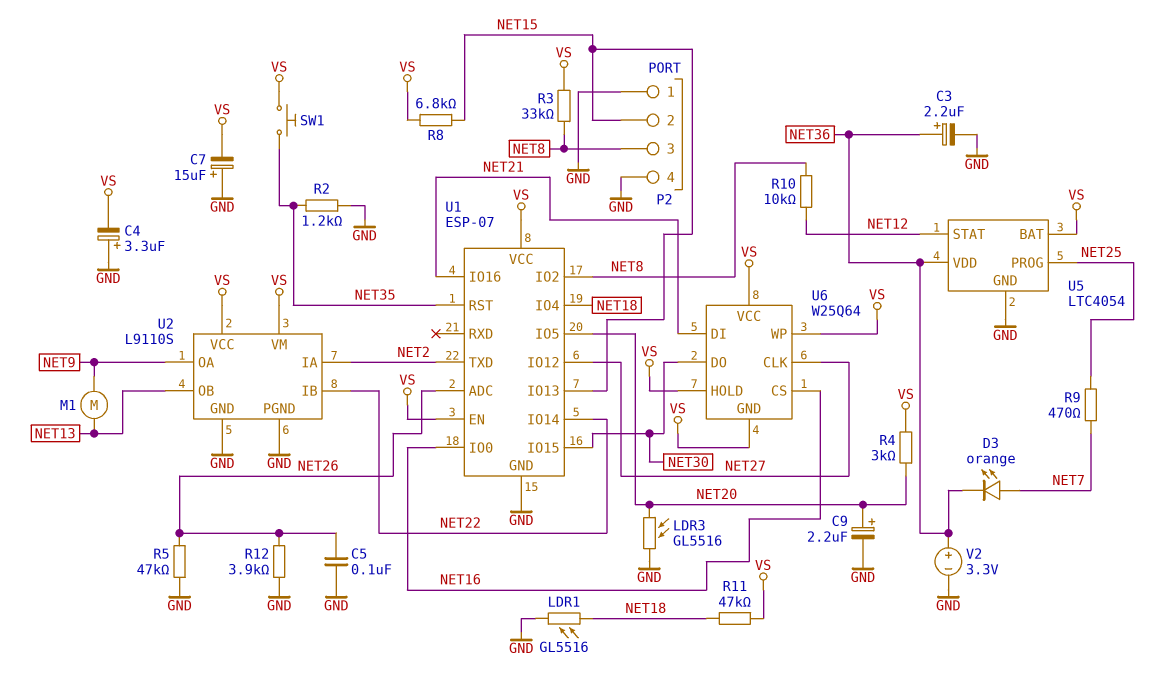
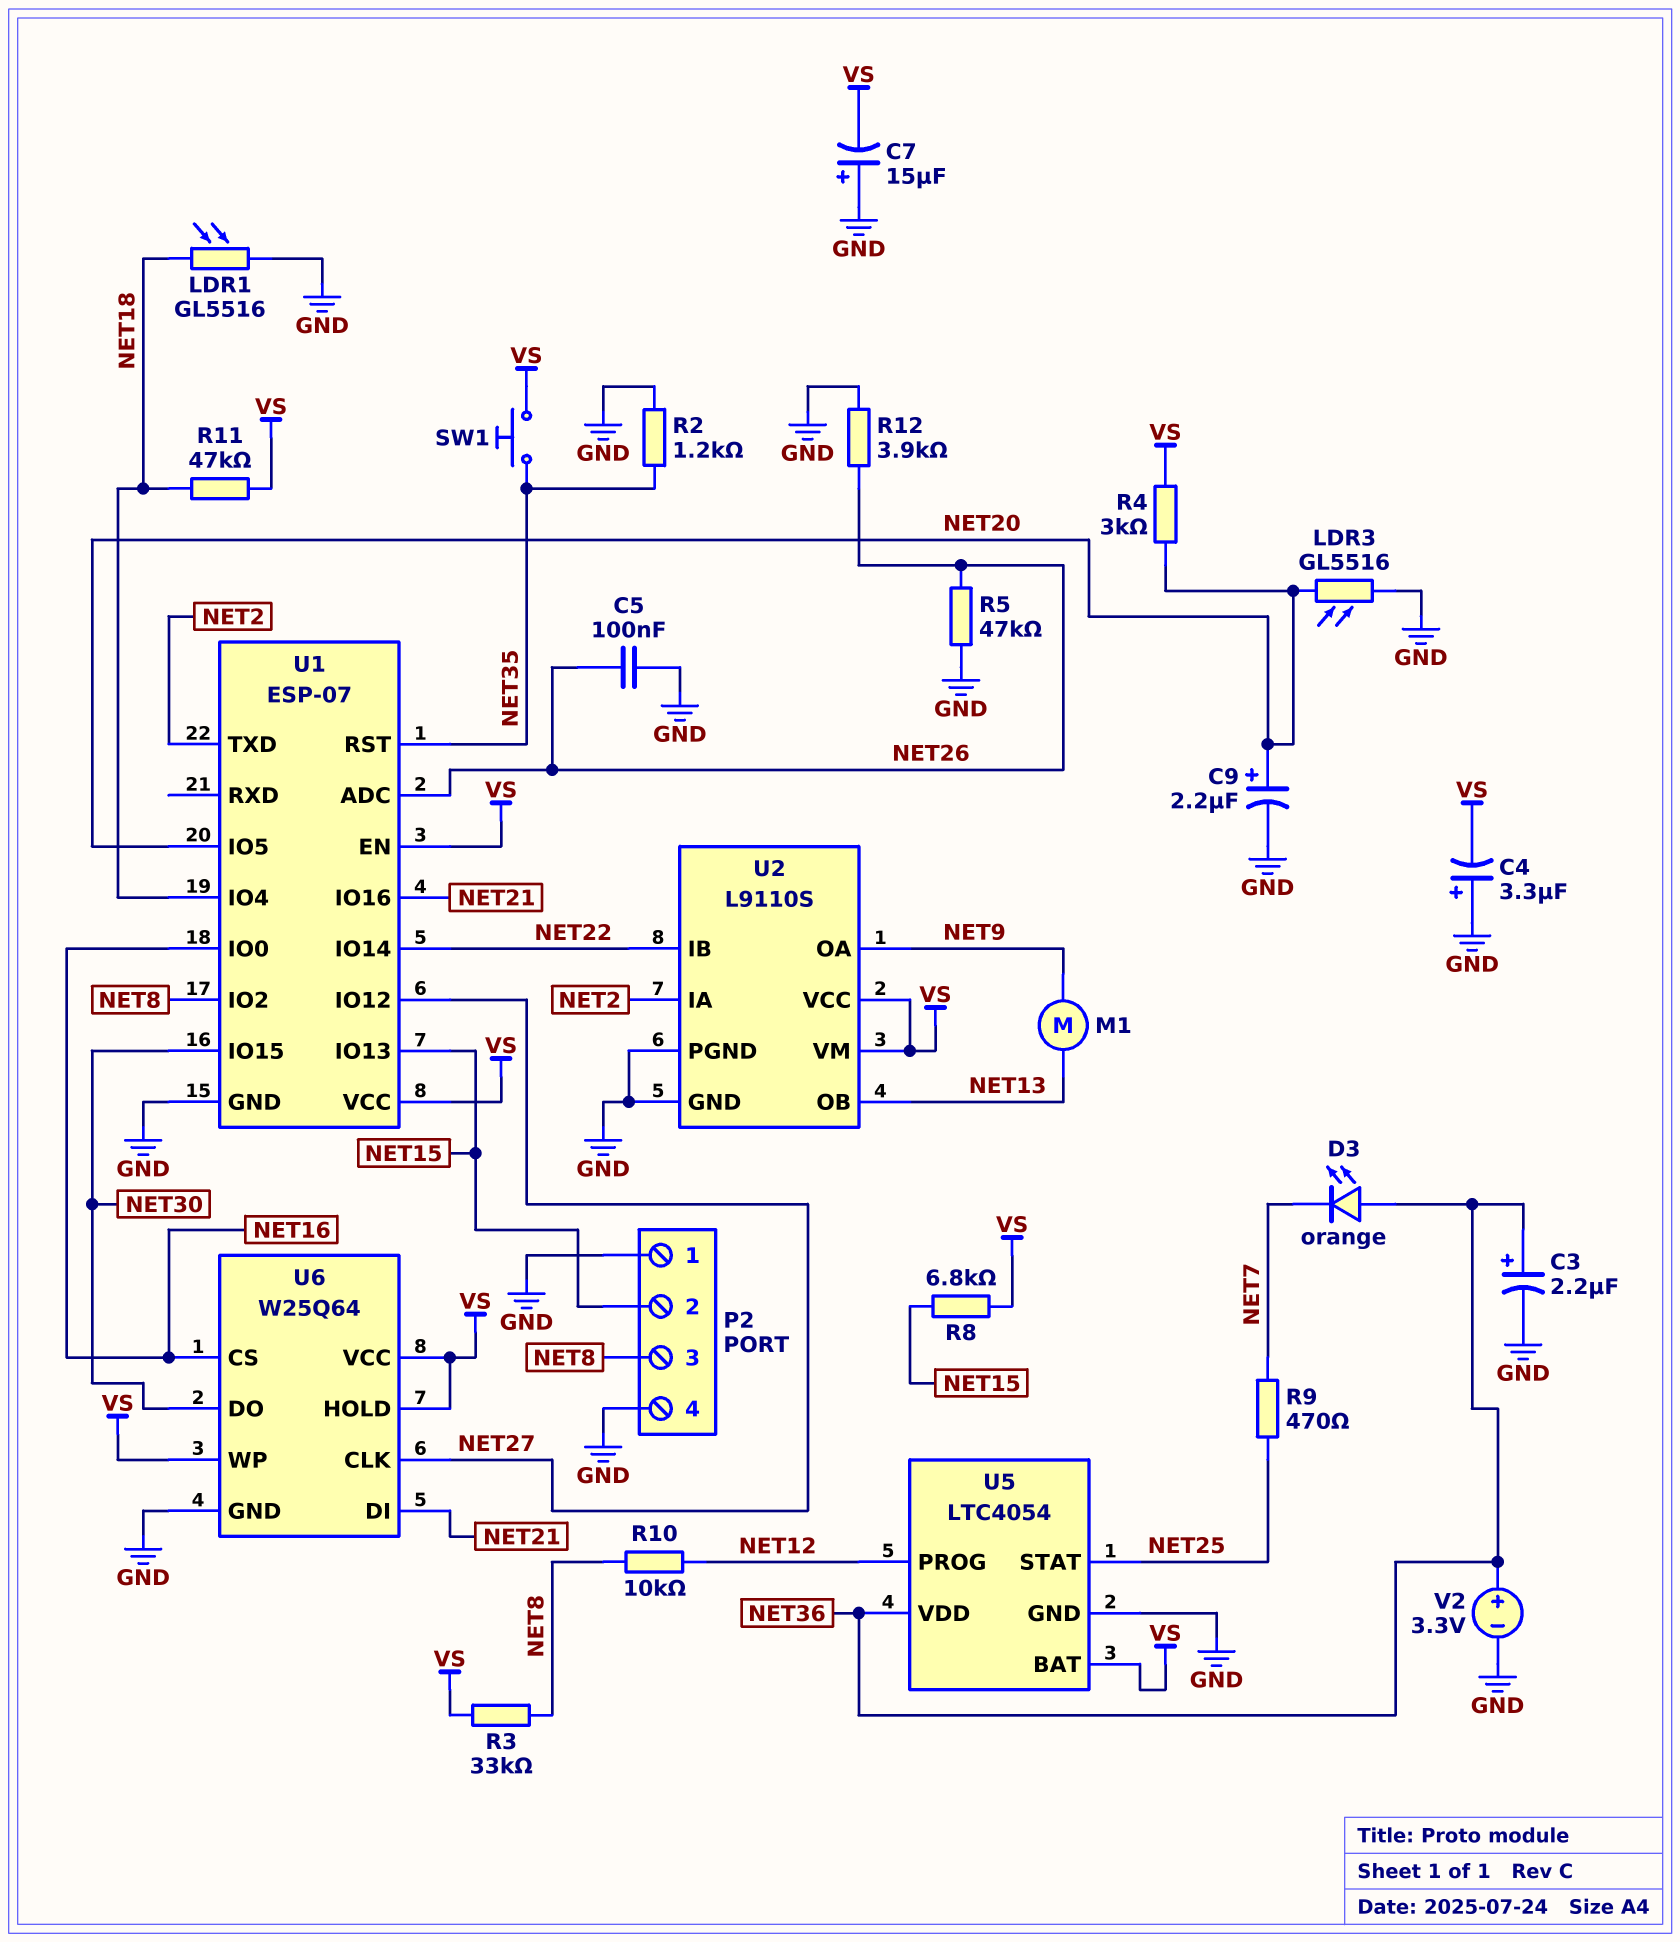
D3: LED orange (A NET7, K NET36) -> LED orange (A NET36, K NET7)
U5 pin PROG: NET25 -> NET12
U5 pin STAT: NET12 -> NET25
U6 pin GND: VS -> GND

